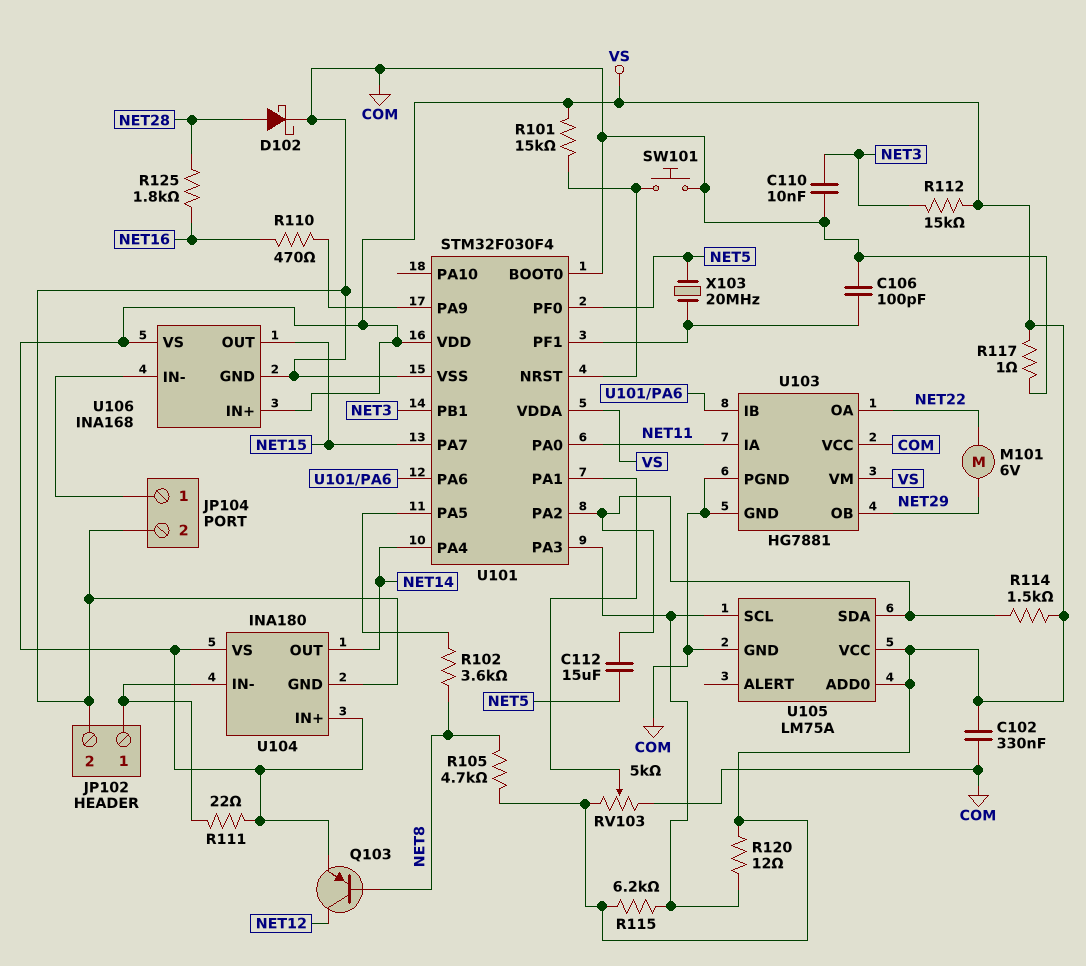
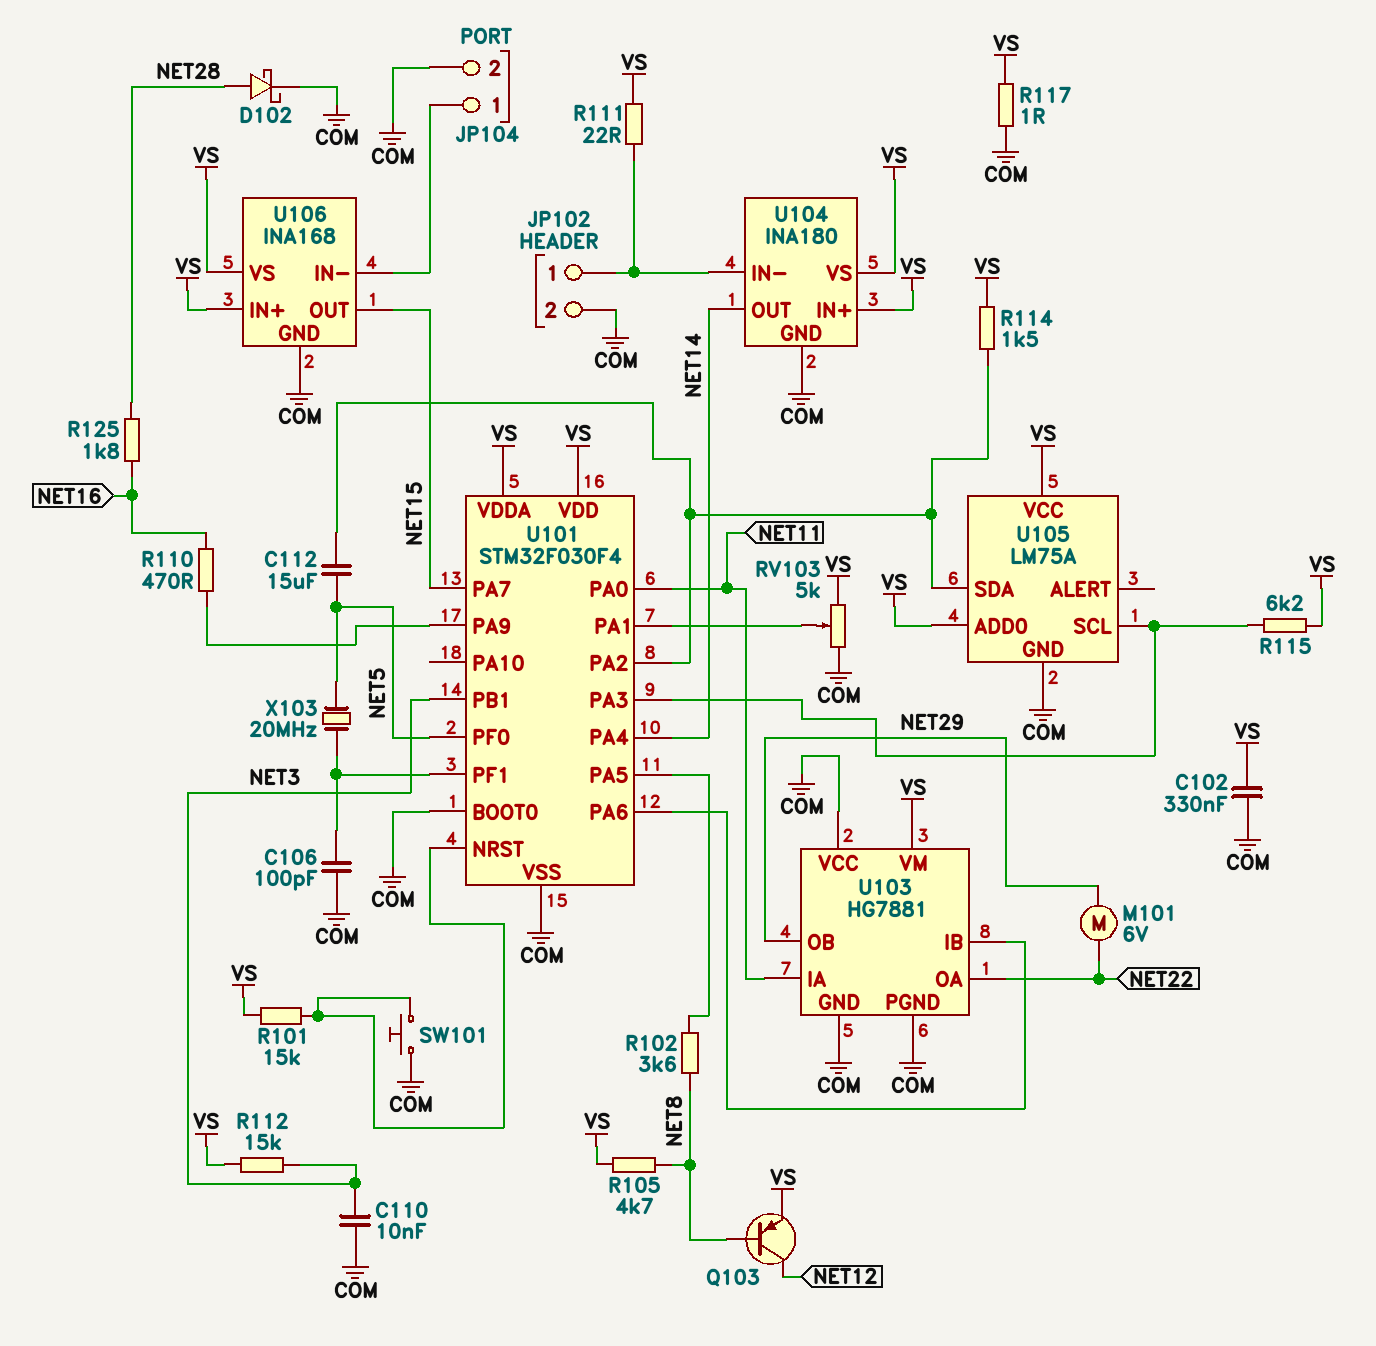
R120: 12 (U101/PA3, VS) -> none

